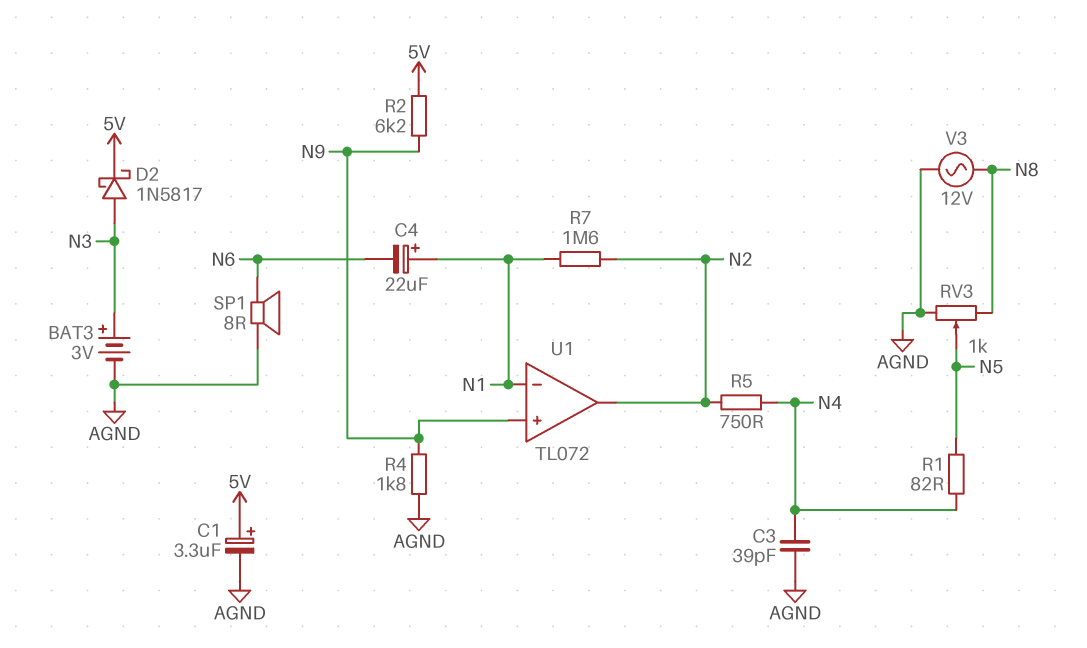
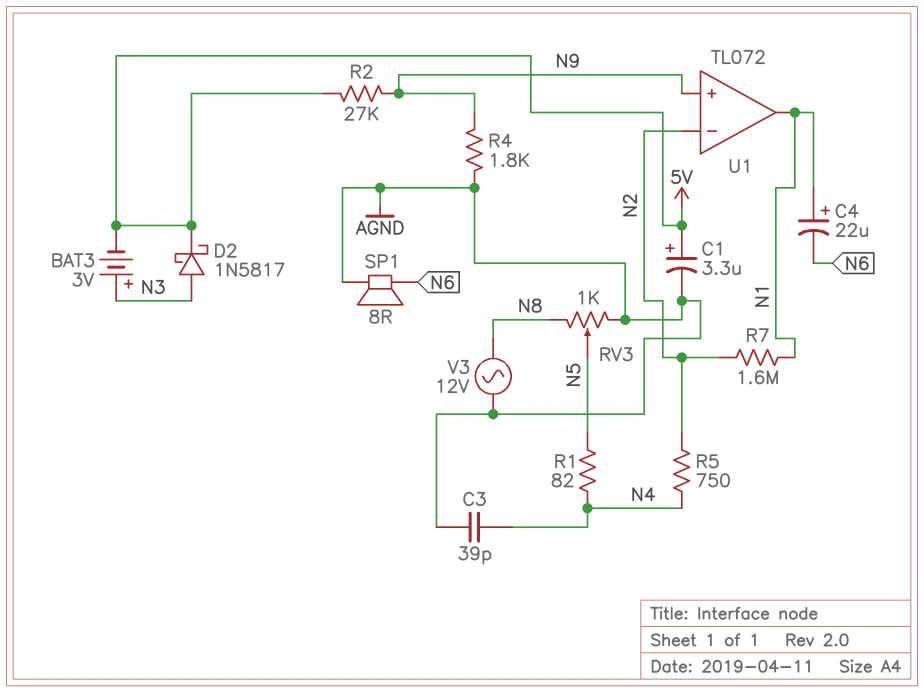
BAT3: 3V (plus N3, minus AGND) -> 3V (plus N3, minus 5V)
R2: 6.2k (5V, N9) -> 27k (5V, N9)
U1 pin in-: N1 -> N2
U1 pin out: N2 -> N1

